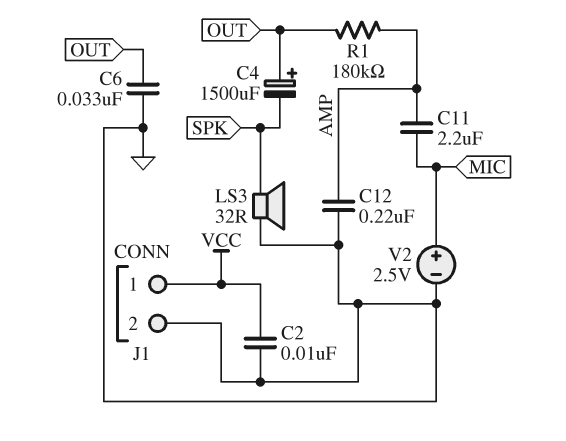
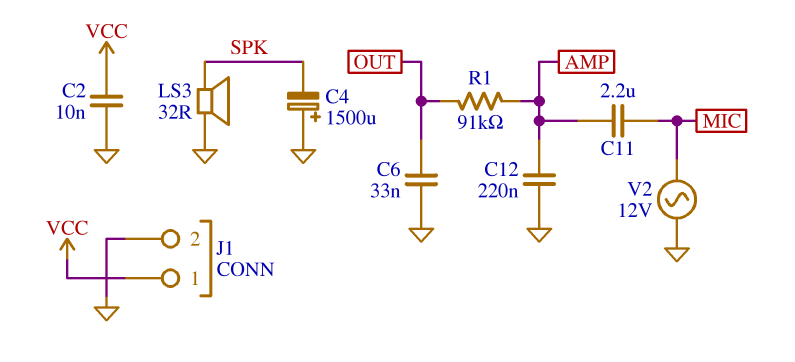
C4: 1500uF (plus OUT, minus SPK) -> 1500uF (plus GND, minus SPK)
R1: 180k (AMP, OUT) -> 91k (AMP, OUT)
V2: 2.5V (plus MIC, minus GND) -> AC 12V (GND, MIC)

